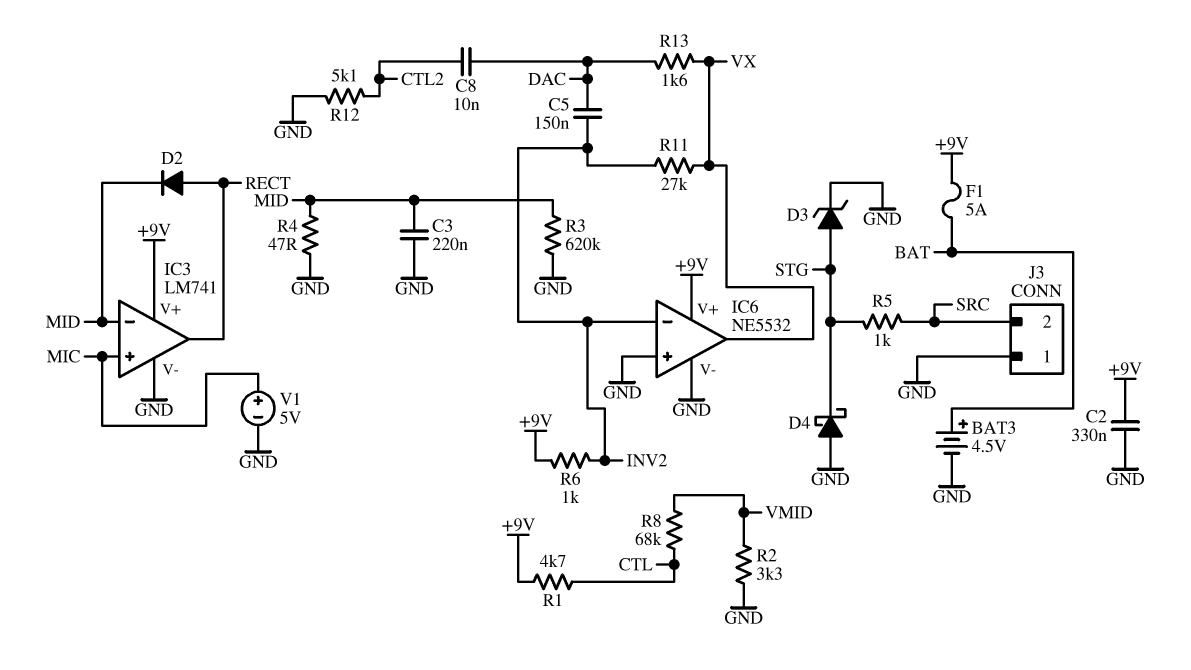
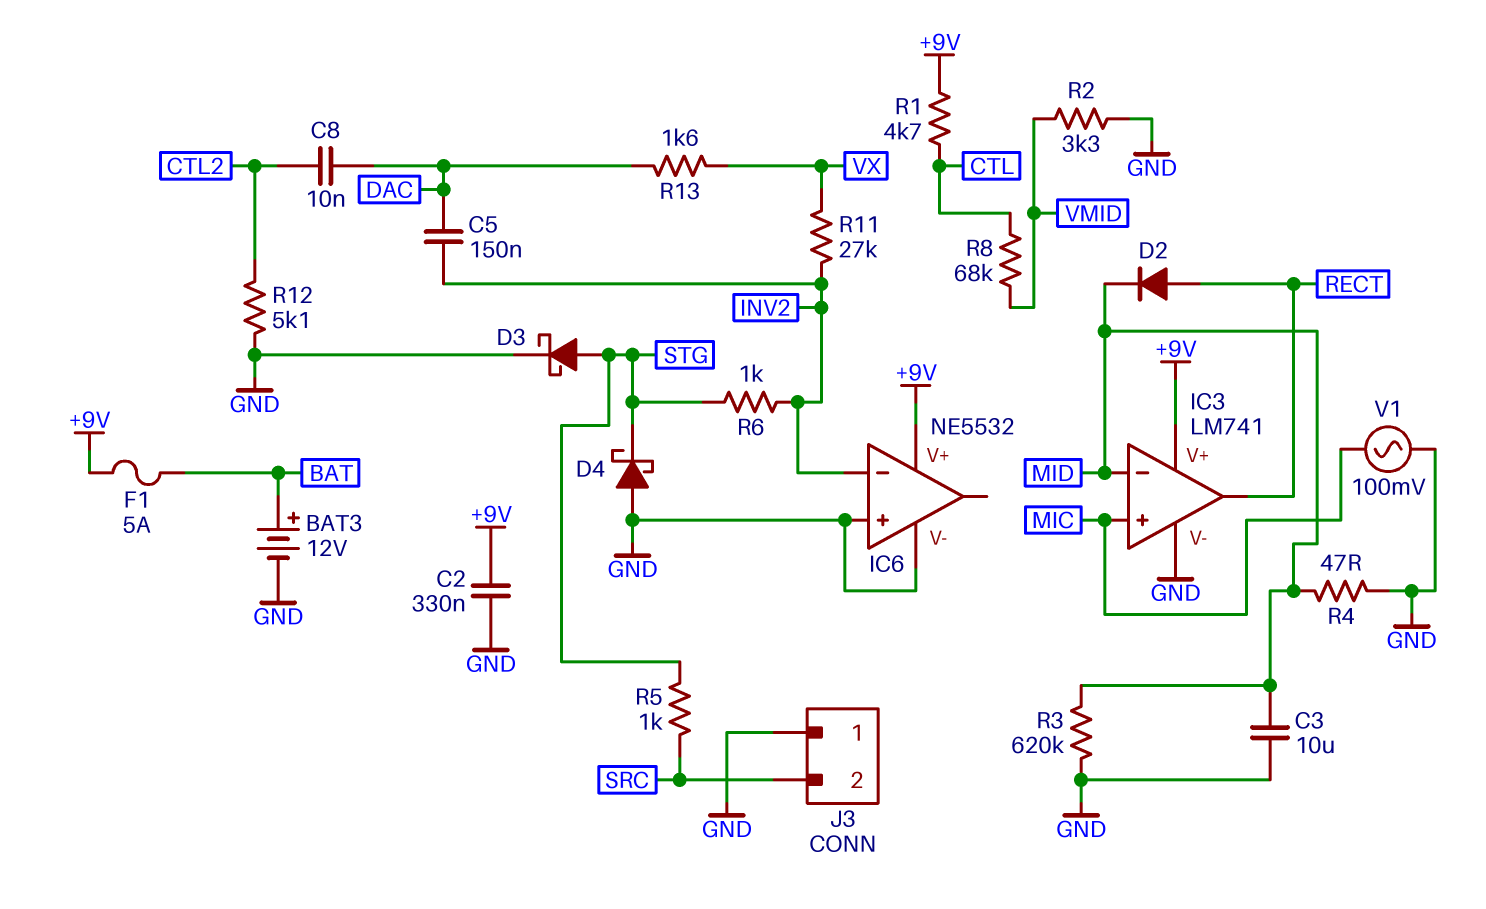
BAT3: 4.5V (plus BAT, minus GND) -> 12V (plus BAT, minus GND)
C3: 220nF (GND, MID) -> 10uF (GND, MID)
D3: zener (A STG, K GND) -> schottky (A STG, K GND)
IC6 pin out: VX -> none
R6: 1k (+9V, INV2) -> 1k (INV2, STG)
V1: 5V (plus MIC, minus GND) -> AC 100mV (GND, MIC)

